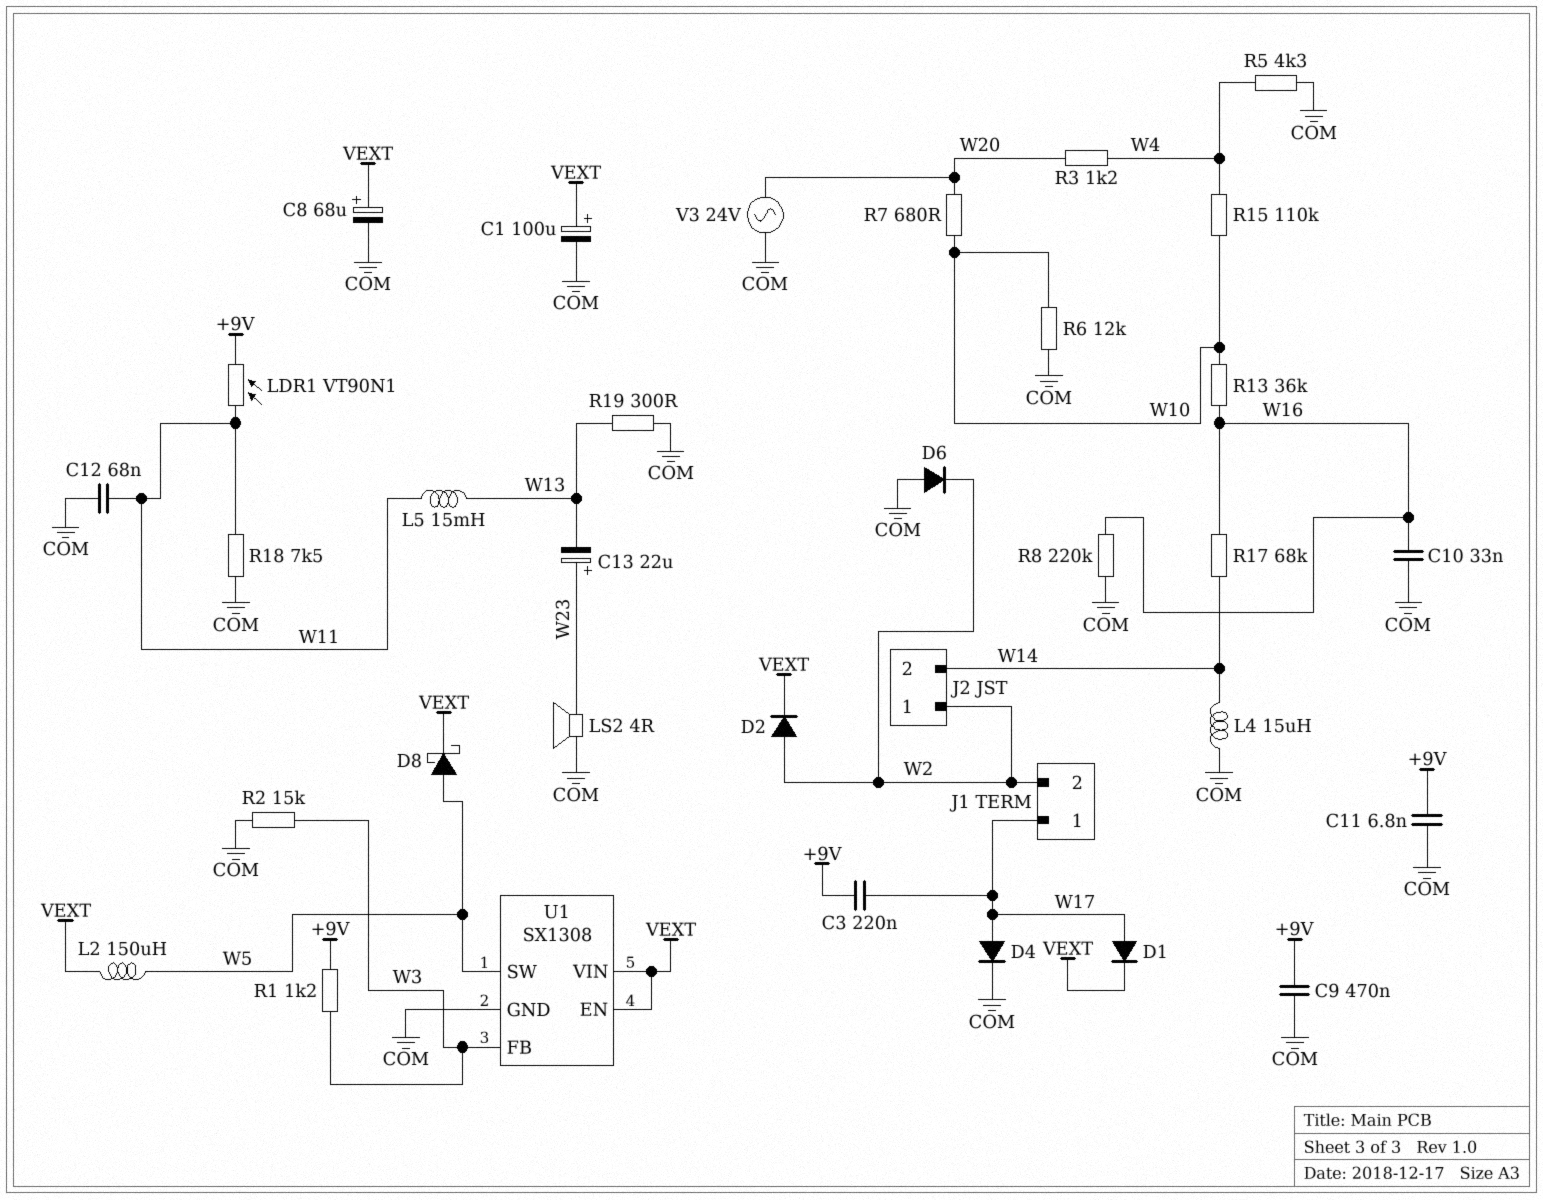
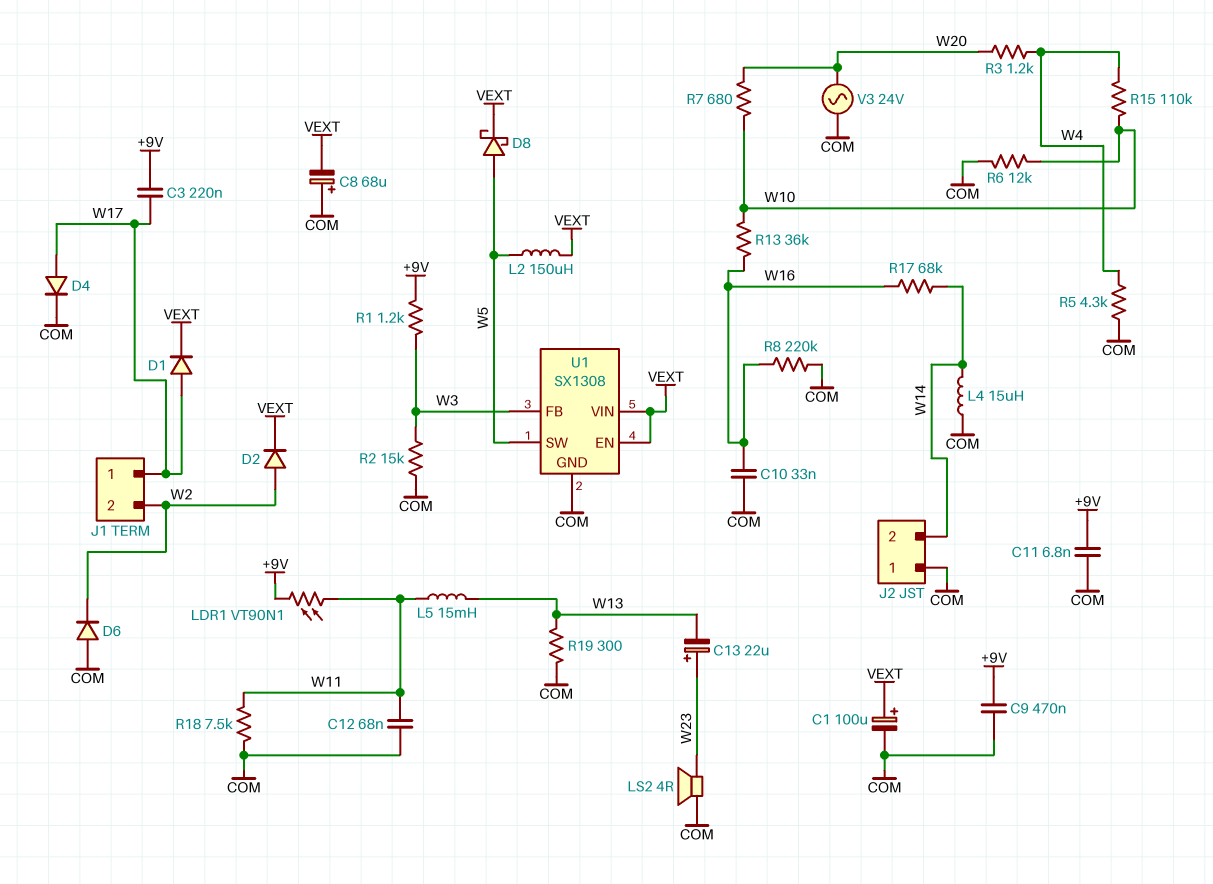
C8: 68uF (plus VEXT, minus COM) -> 68uF (plus COM, minus VEXT)
J2 pin 1: W2 -> COM

